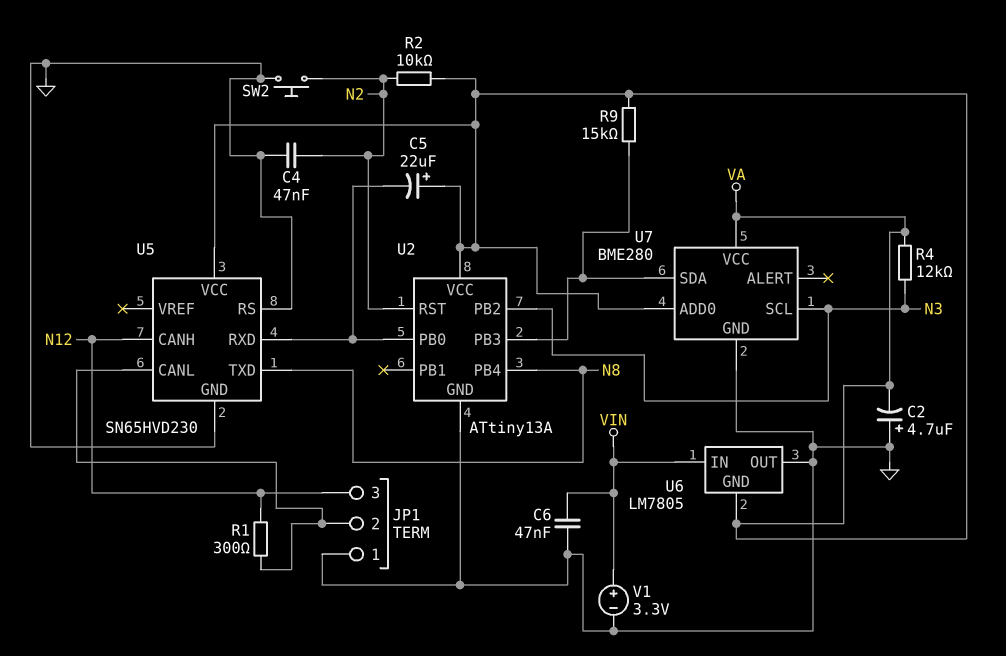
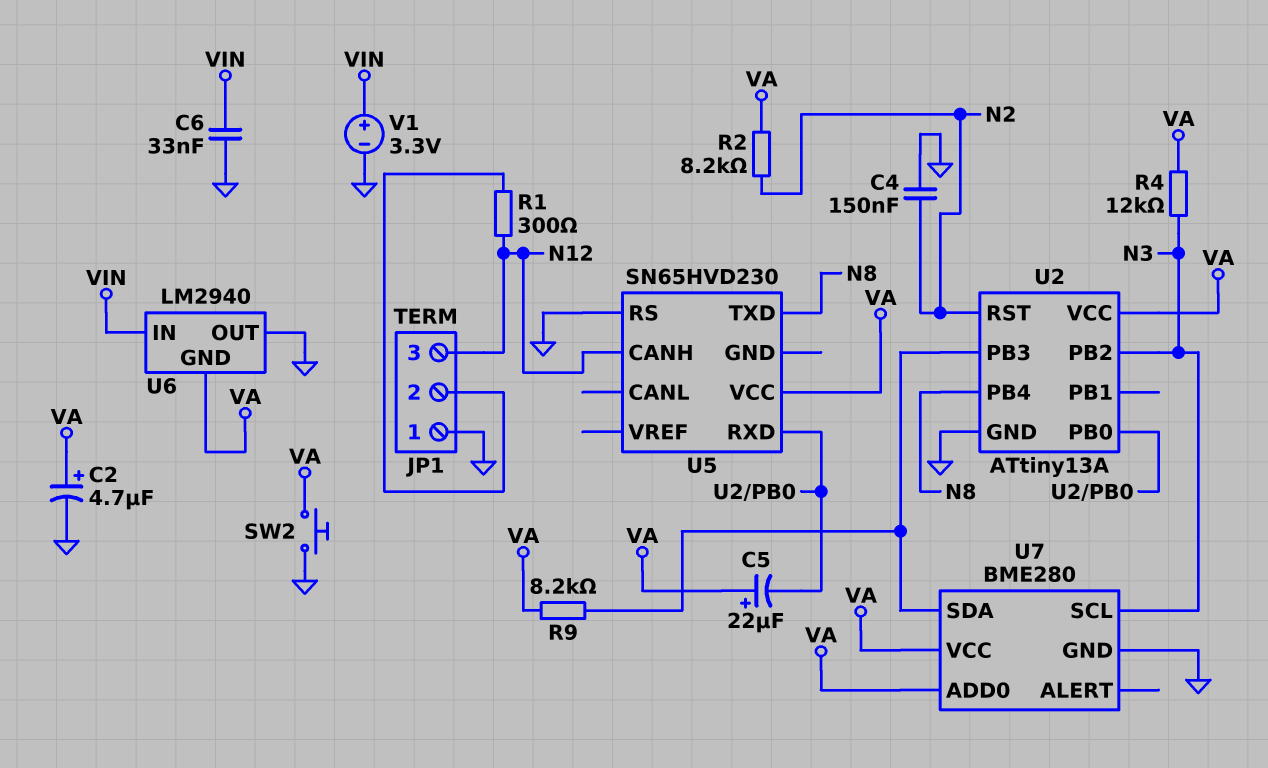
C2: 4.7uF (plus GND, minus VA) -> 4.7uF (plus VA, minus GND)
C4: 47nF (GND, N2) -> 150nF (GND, N2)
C6: 47nF (GND, VIN) -> 33nF (GND, VIN)
R2: 10k (N2, VA) -> 8.2k (N2, VA)
R9: 15k (U2/PB3, VA) -> 8.2k (U2/PB3, VA)
SW2: button (GND, N2) -> button (GND, VA)
U5 pin CANL: JP1/2 -> none
U5 pin GND: GND -> none
U6: LM7805 -> LM2940

